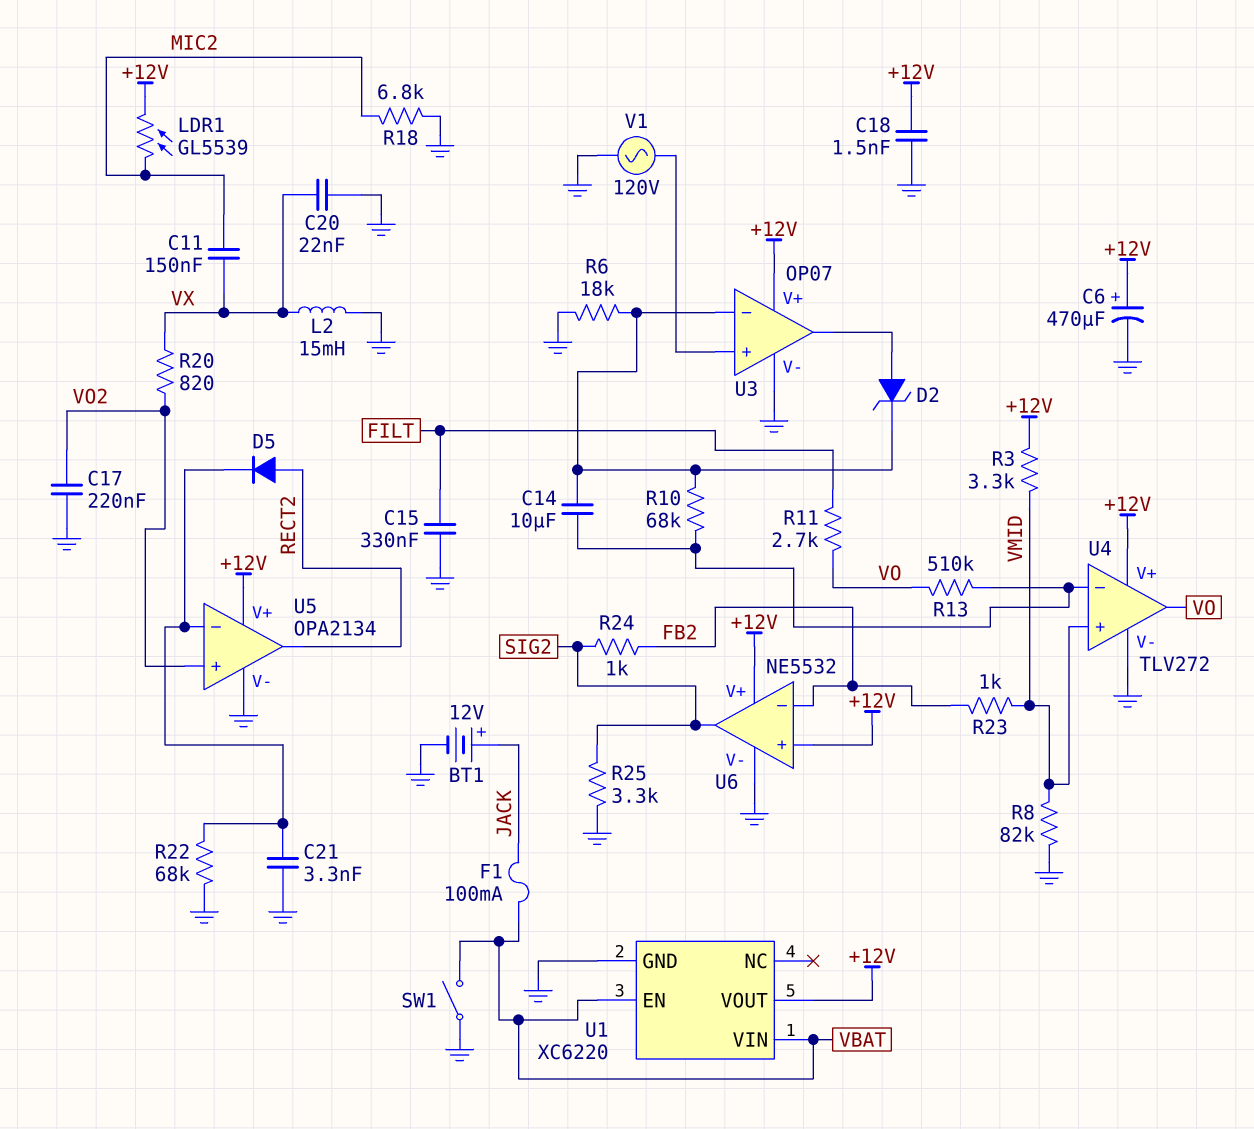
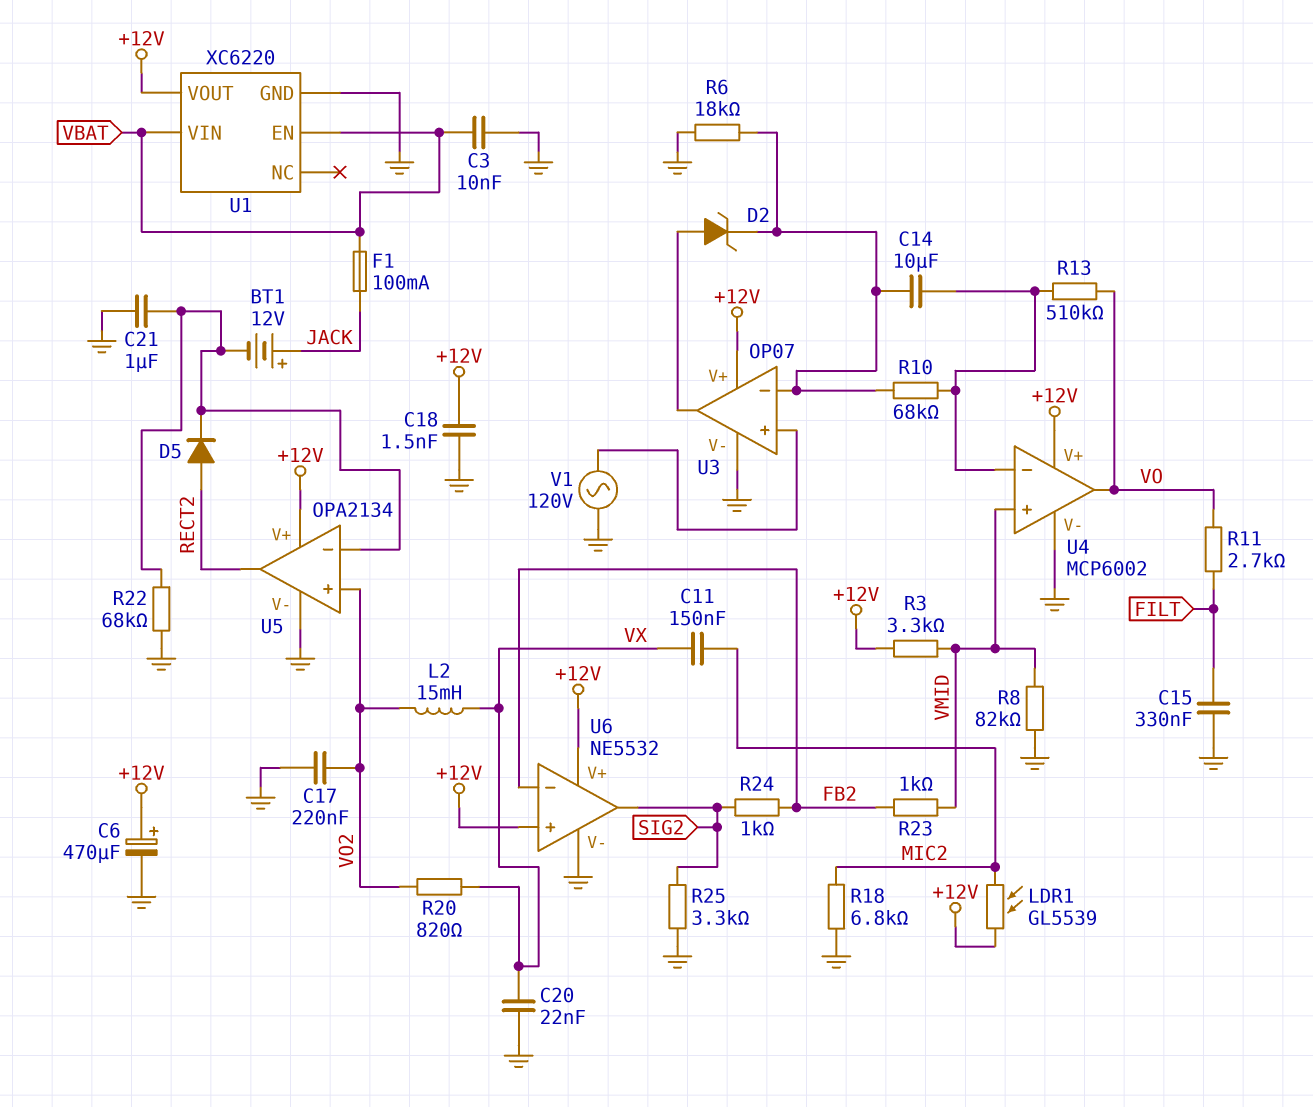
BT1: 12V (plus JACK, minus GND) -> 12V (plus JACK, minus U5/in-)
C3: none -> 10nF (GND, VBAT)
C21: 3.3nF (GND, U5/in-) -> 1uF (GND, U5/in-)
L2: 15mH (GND, VX) -> 15mH (VO2, VX)
SW1: switch (GND, VBAT) -> none
U4: TLV272 -> MCP6002

